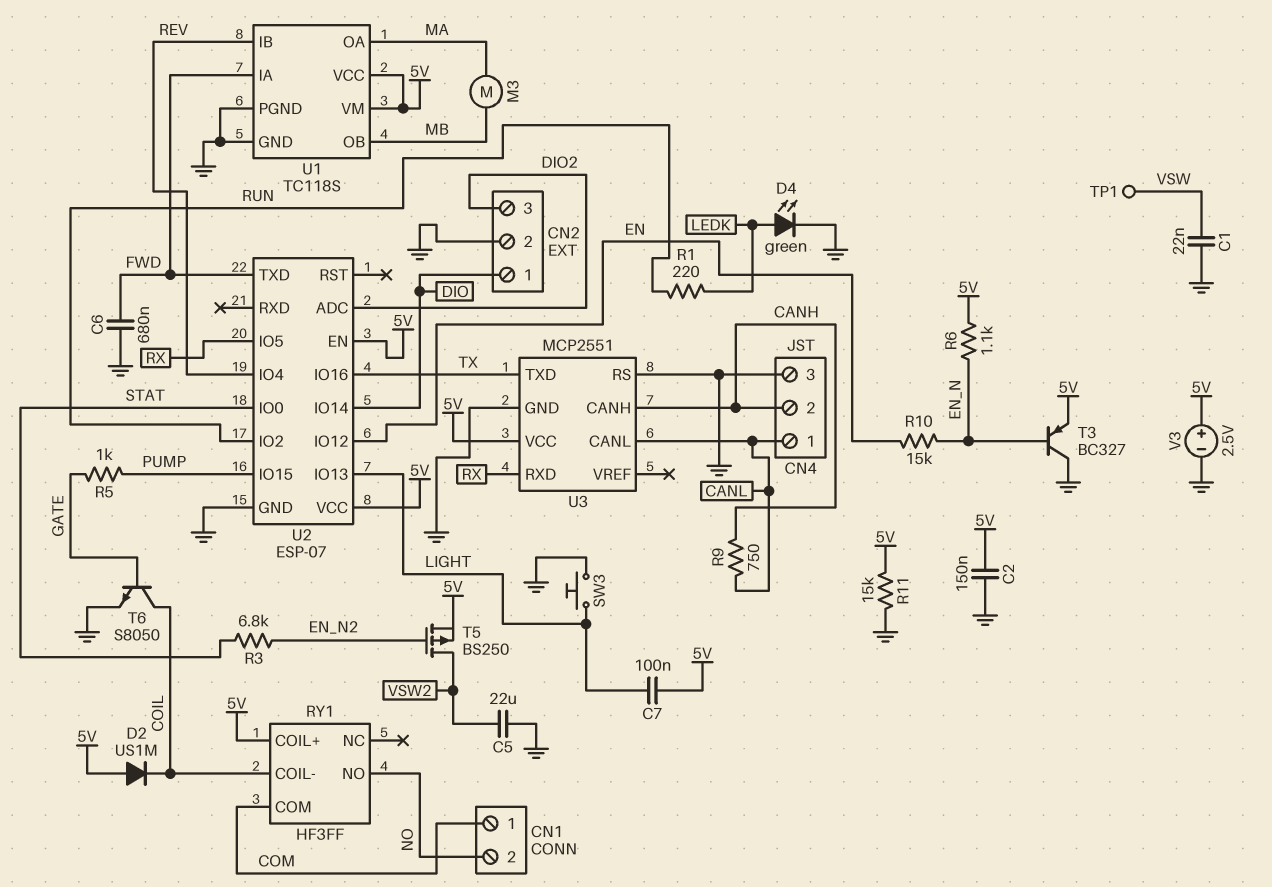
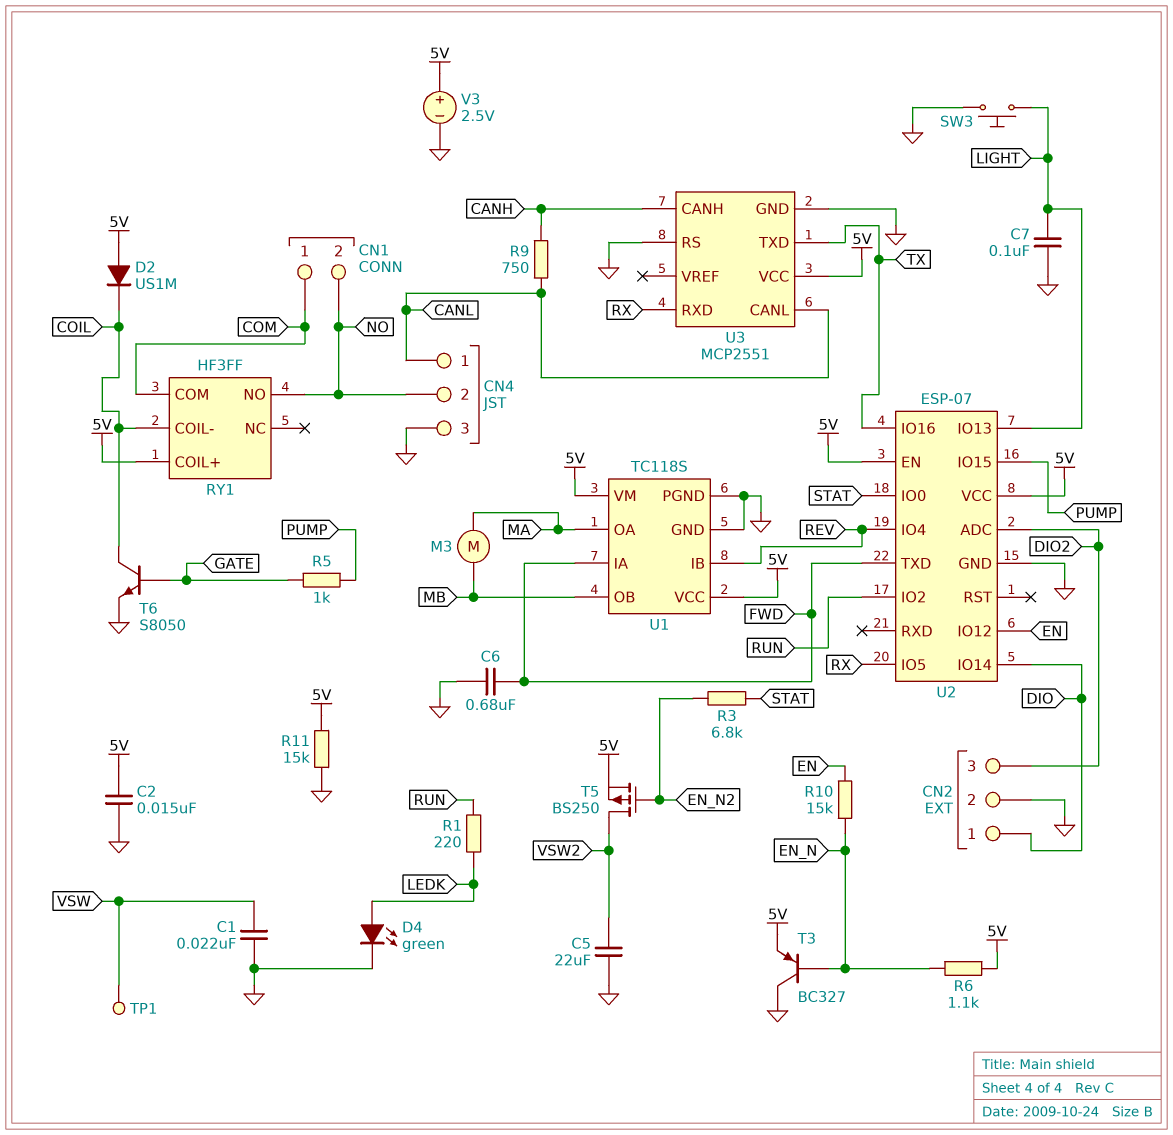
C2: 150nF (5V, GND) -> 15nF (5V, GND)
C7: 100nF (5V, LIGHT) -> 100nF (GND, LIGHT)
CN4 pin 2: CANH -> NO

